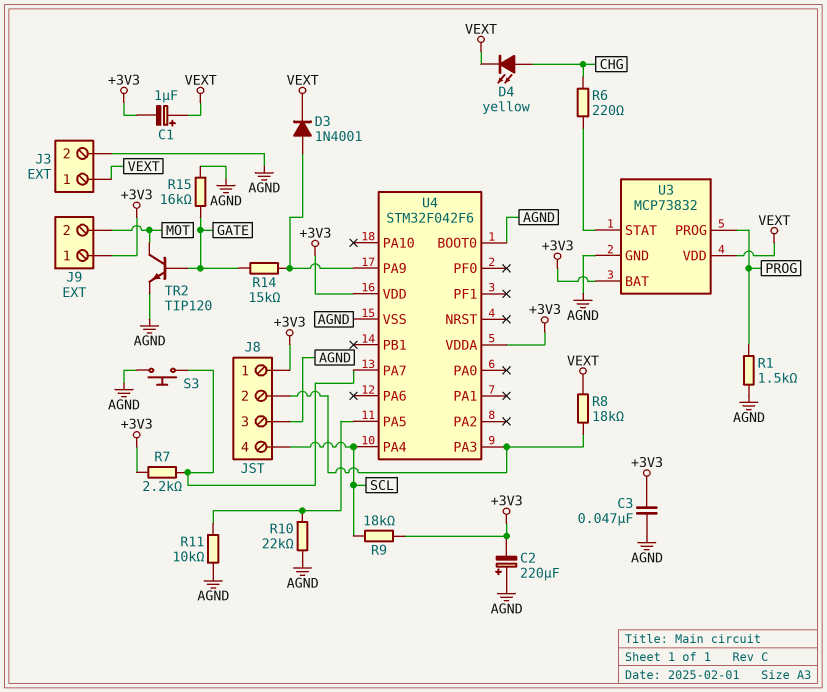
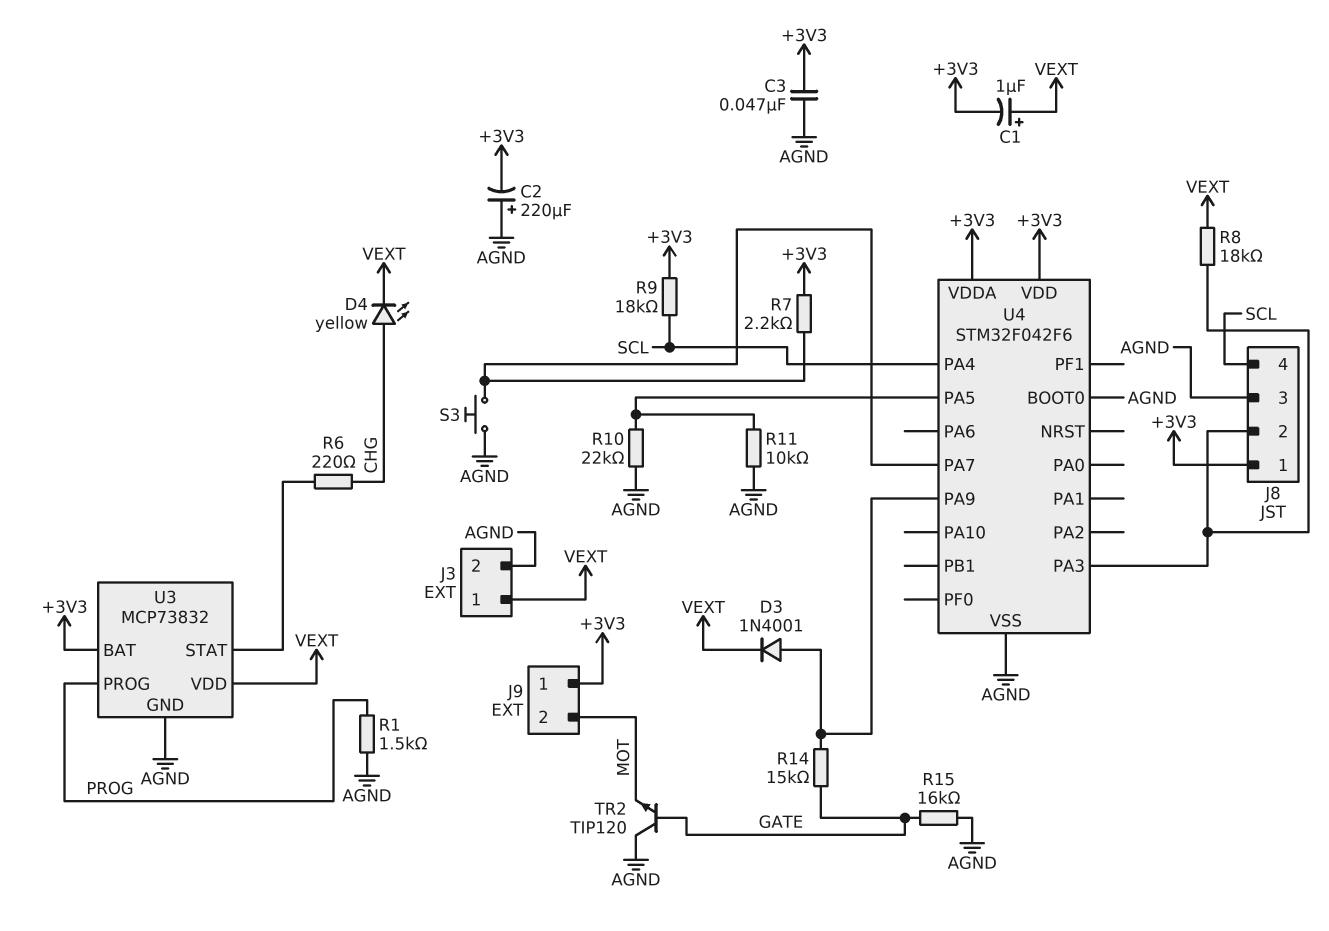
TR2: NPN TIP120 (B GATE, C MOT, E AGND) -> NPN TIP120 (B GATE, C AGND, E MOT)

